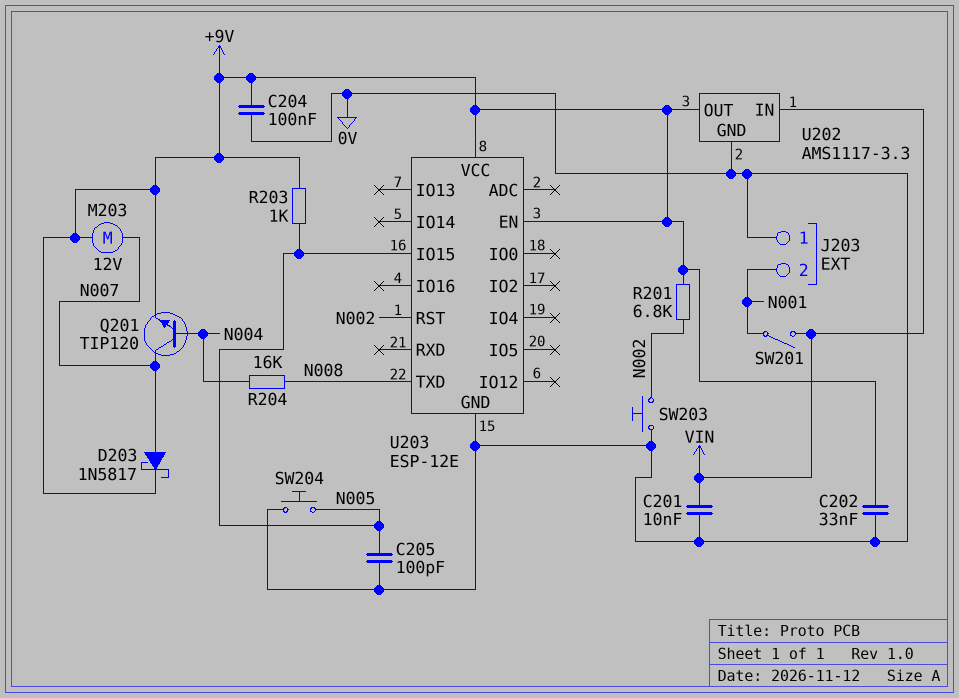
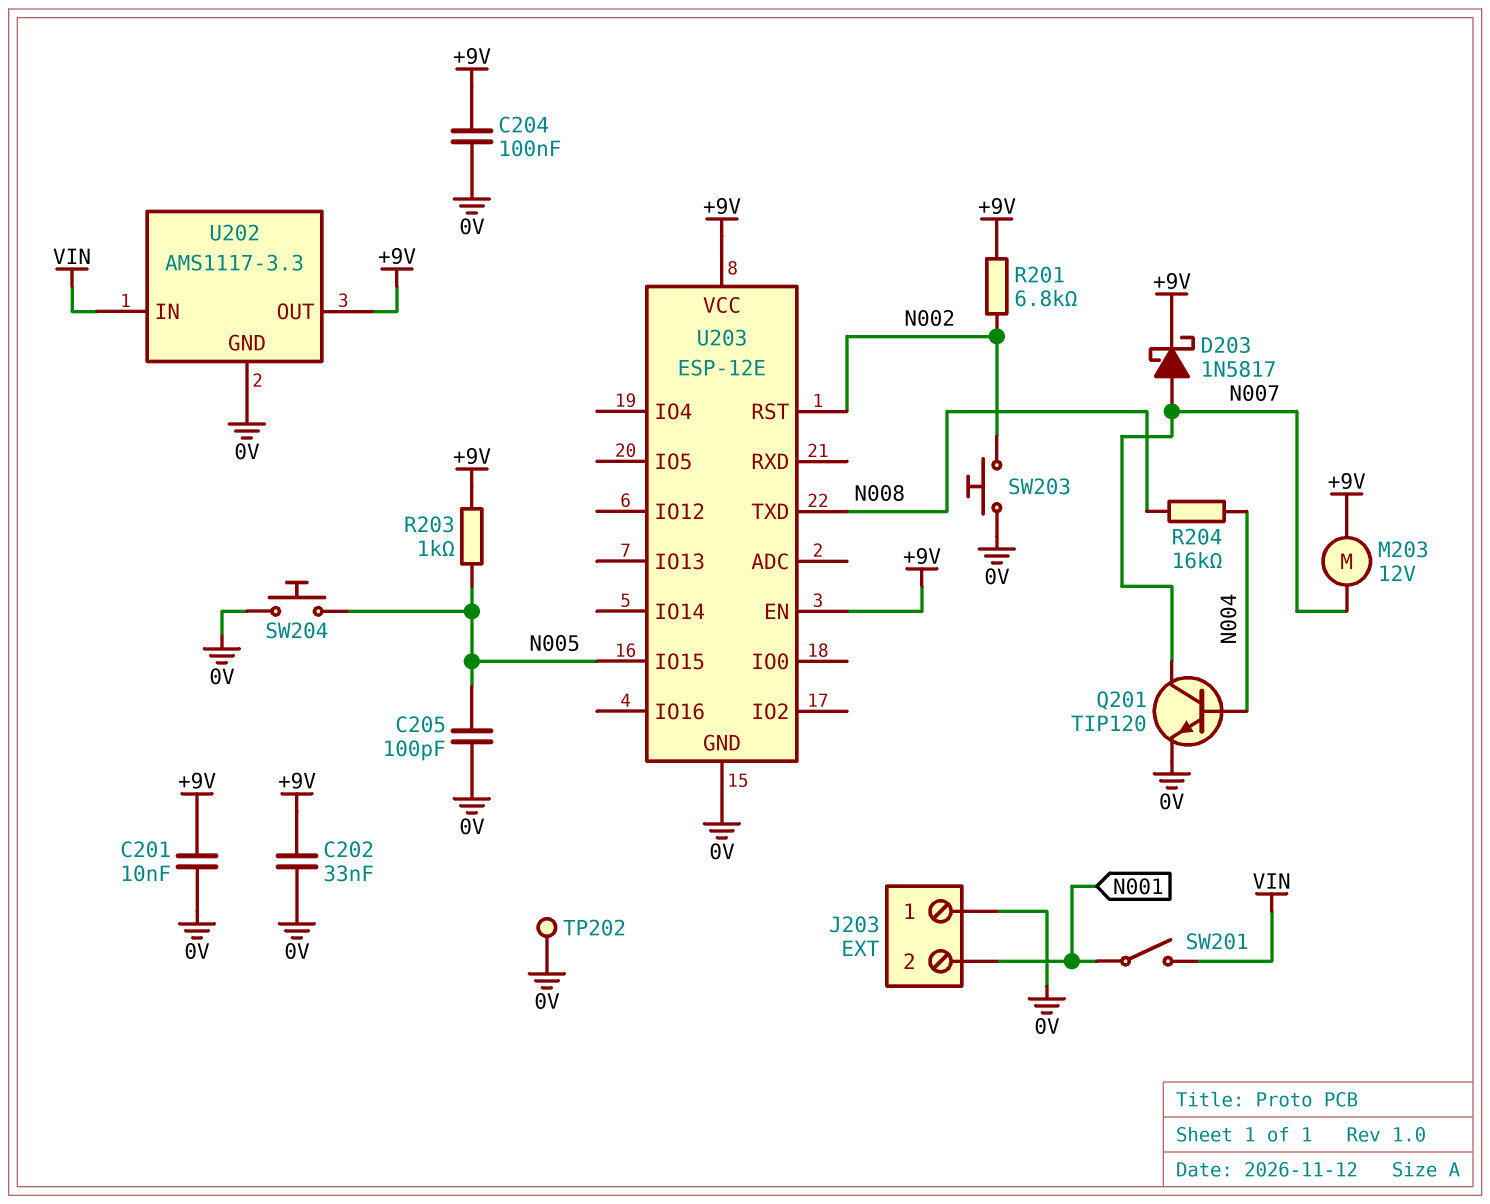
C201: 10nF (0V, VIN) -> 10nF (+9V, 0V)
Q201: NPN TIP120 (B N004, C N007, E +9V) -> NPN TIP120 (B N004, C N007, E 0V)
TP202: none -> test point (0V)

